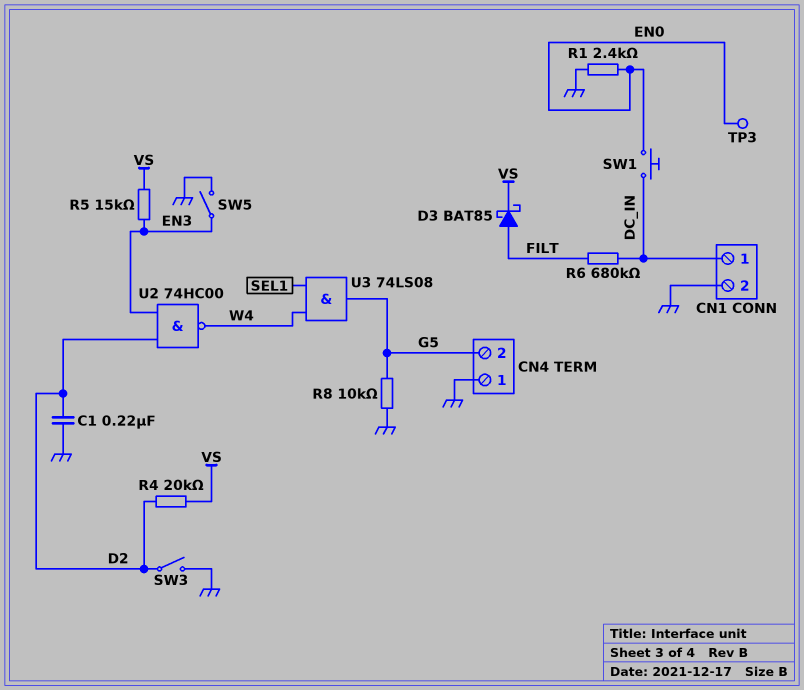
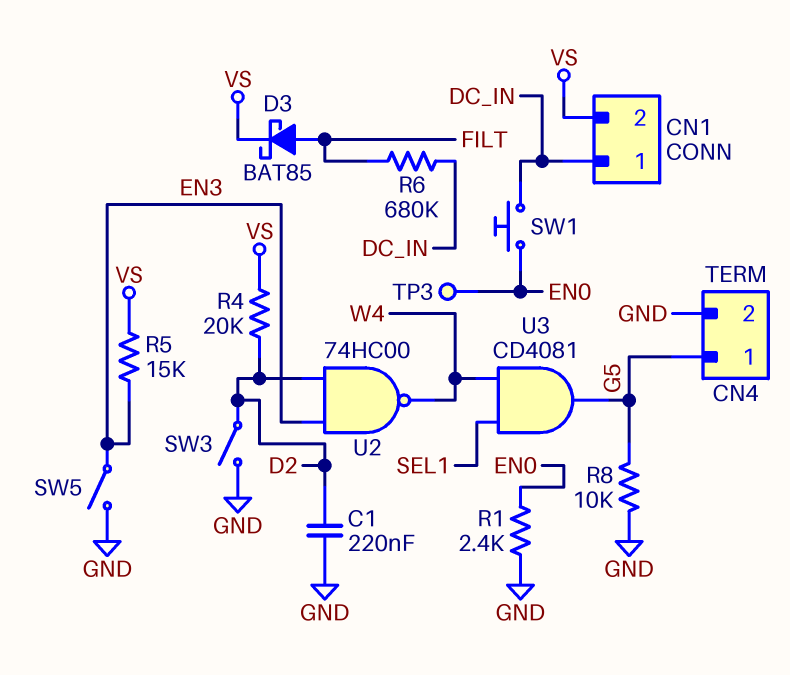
CN1 pin 2: GND -> VS
CN4 pin 1: GND -> G5
CN4 pin 2: G5 -> GND
U3: AND 74LS08 (in SEL1, in W4, out G5) -> AND CD4081 (in SEL1, in W4, out G5)

